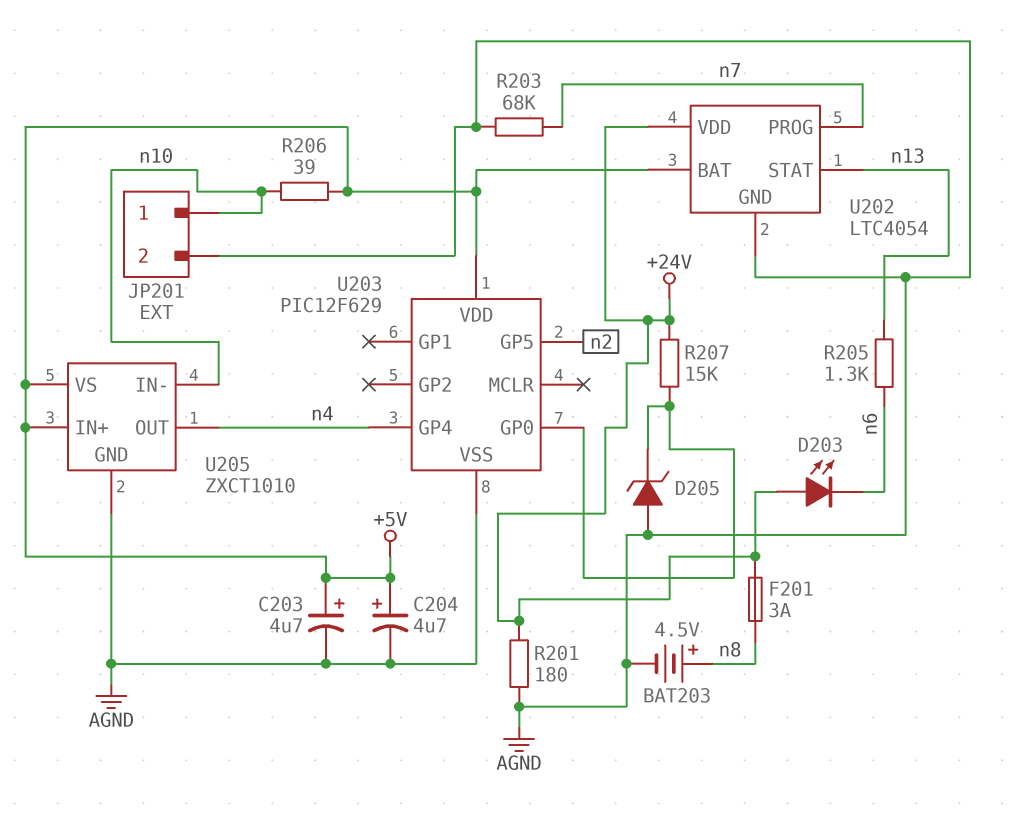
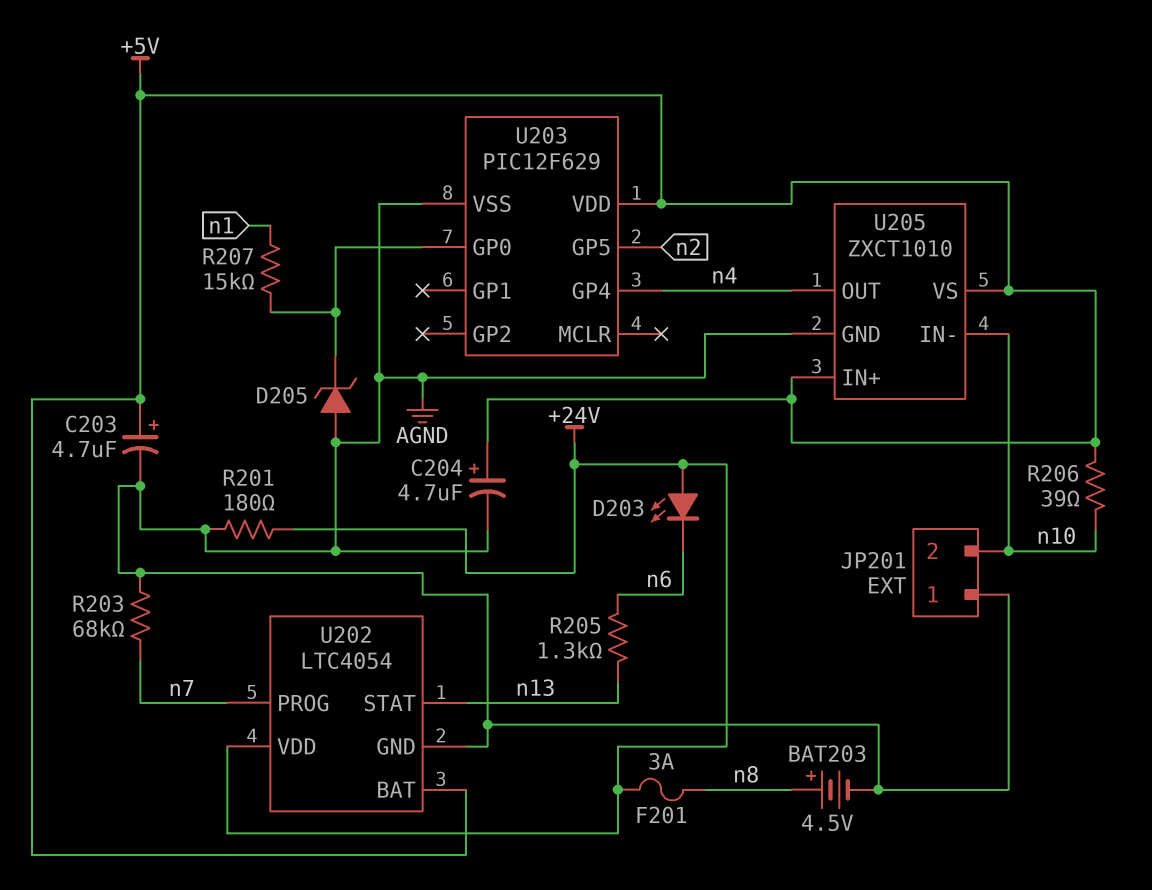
JP201 pin 1: n10 -> AGND
JP201 pin 2: AGND -> n10
R207: 15k (+24V, U203/GP0) -> 15k (U203/GP0, n1)

